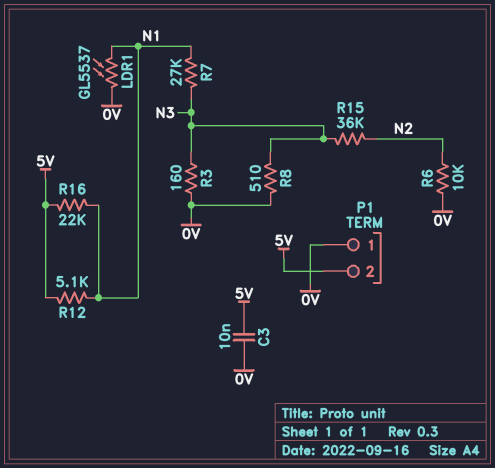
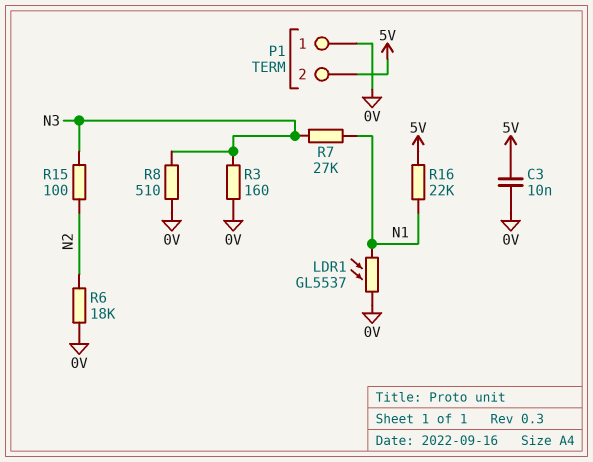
R6: 10k (0V, N2) -> 18k (0V, N2)
R12: 5.1k (5V, N1) -> none
R15: 36k (N2, N3) -> 100 (N2, N3)

